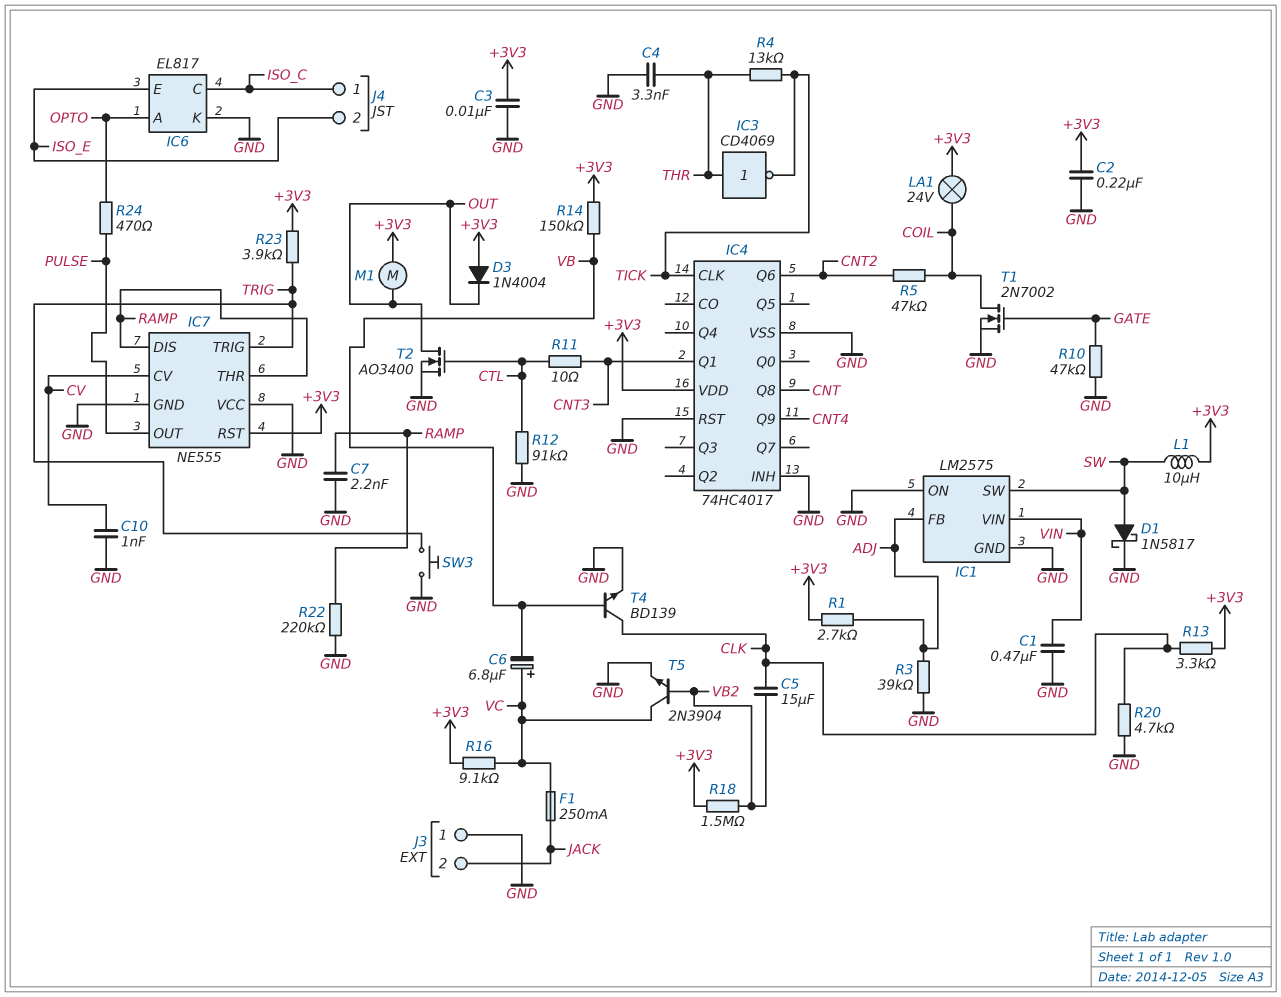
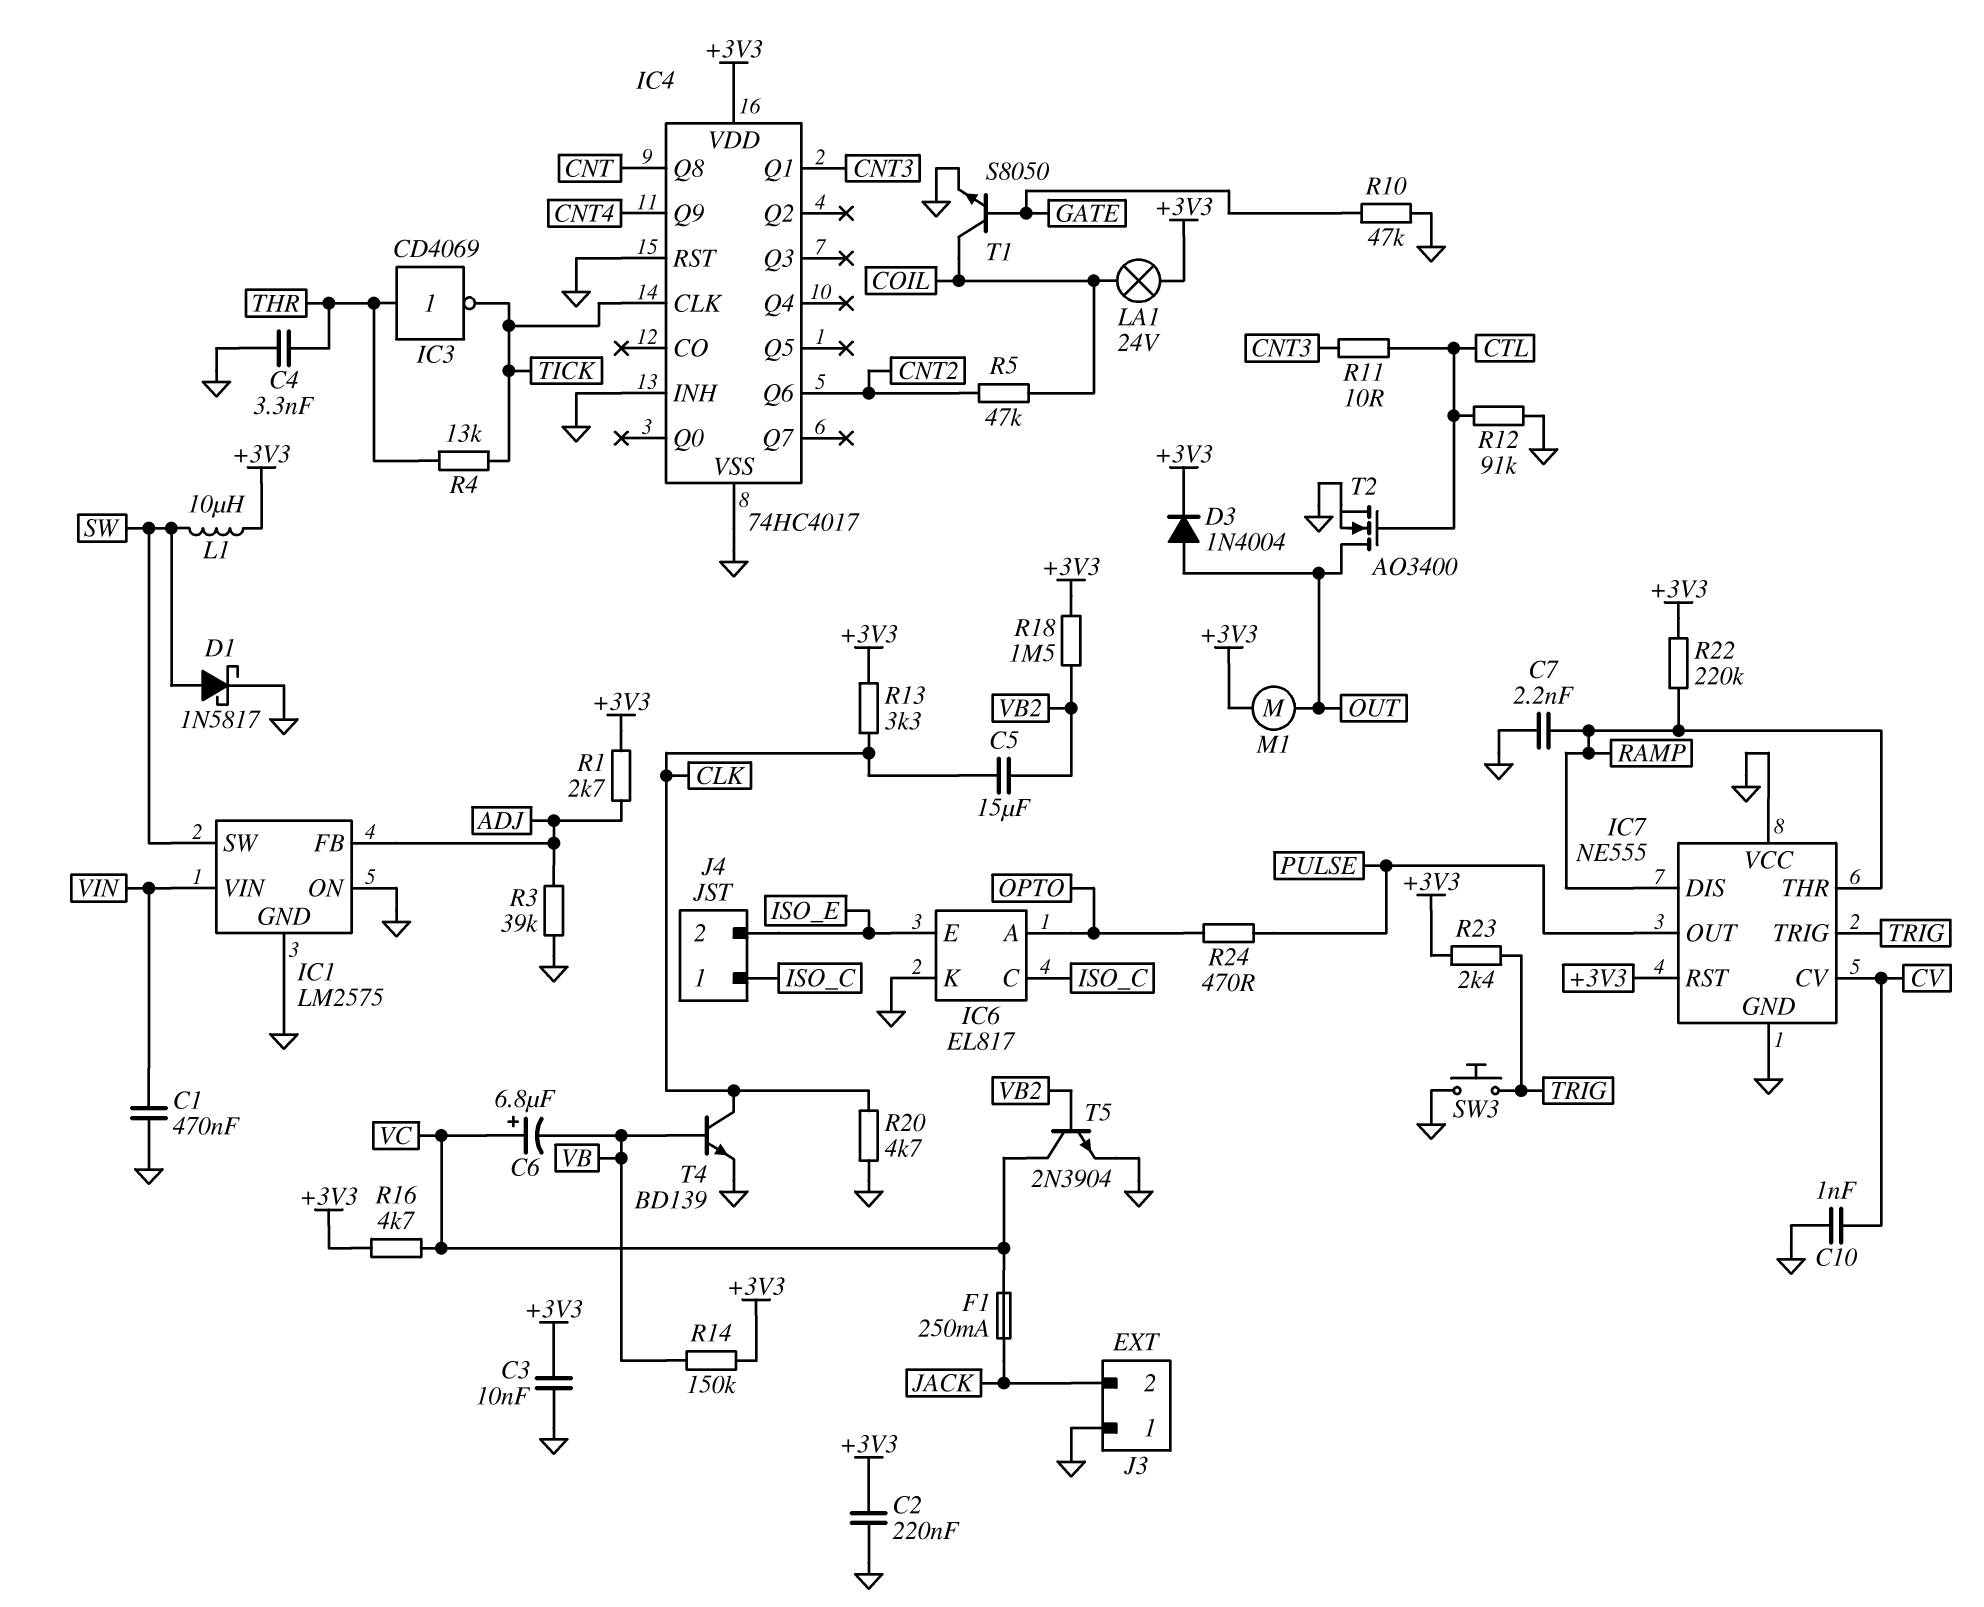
D3: diode 1N4004 (A +3V3, K OUT) -> diode 1N4004 (A OUT, K +3V3)
R16: 9.1k (+3V3, VC) -> 4.7k (+3V3, VC)
R22: 220k (GND, RAMP) -> 220k (+3V3, RAMP)
R23: 3.9k (+3V3, TRIG) -> 2.4k (+3V3, TRIG)
T1: NMOS 2N7002 (G GATE, D COIL, S GND) -> NPN S8050 (B GATE, C COIL, E GND)

